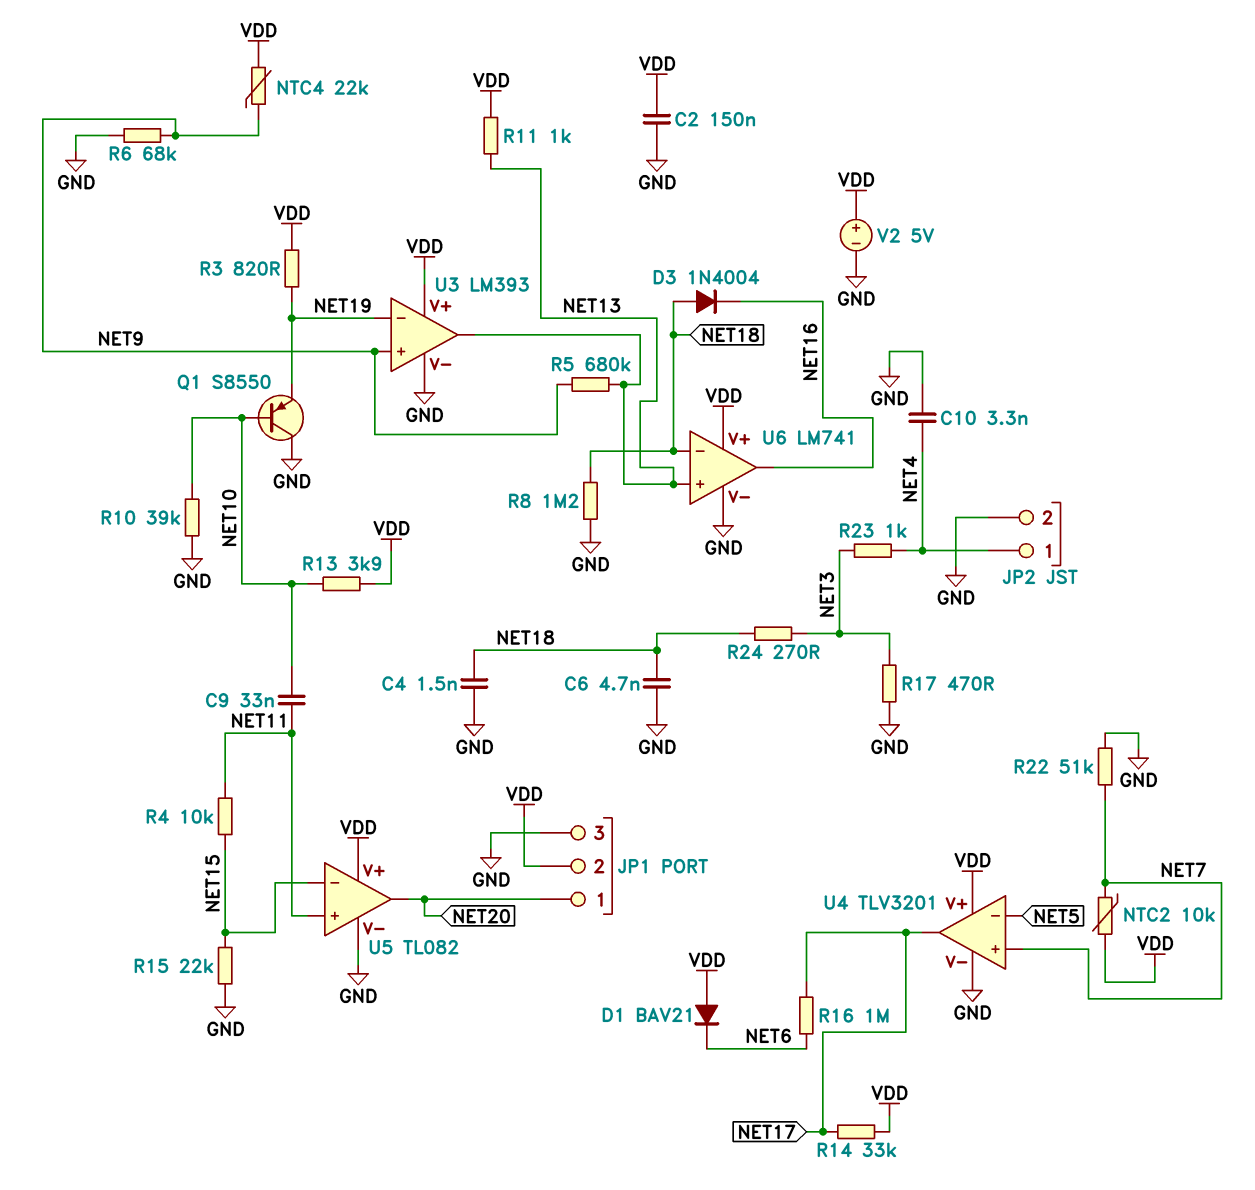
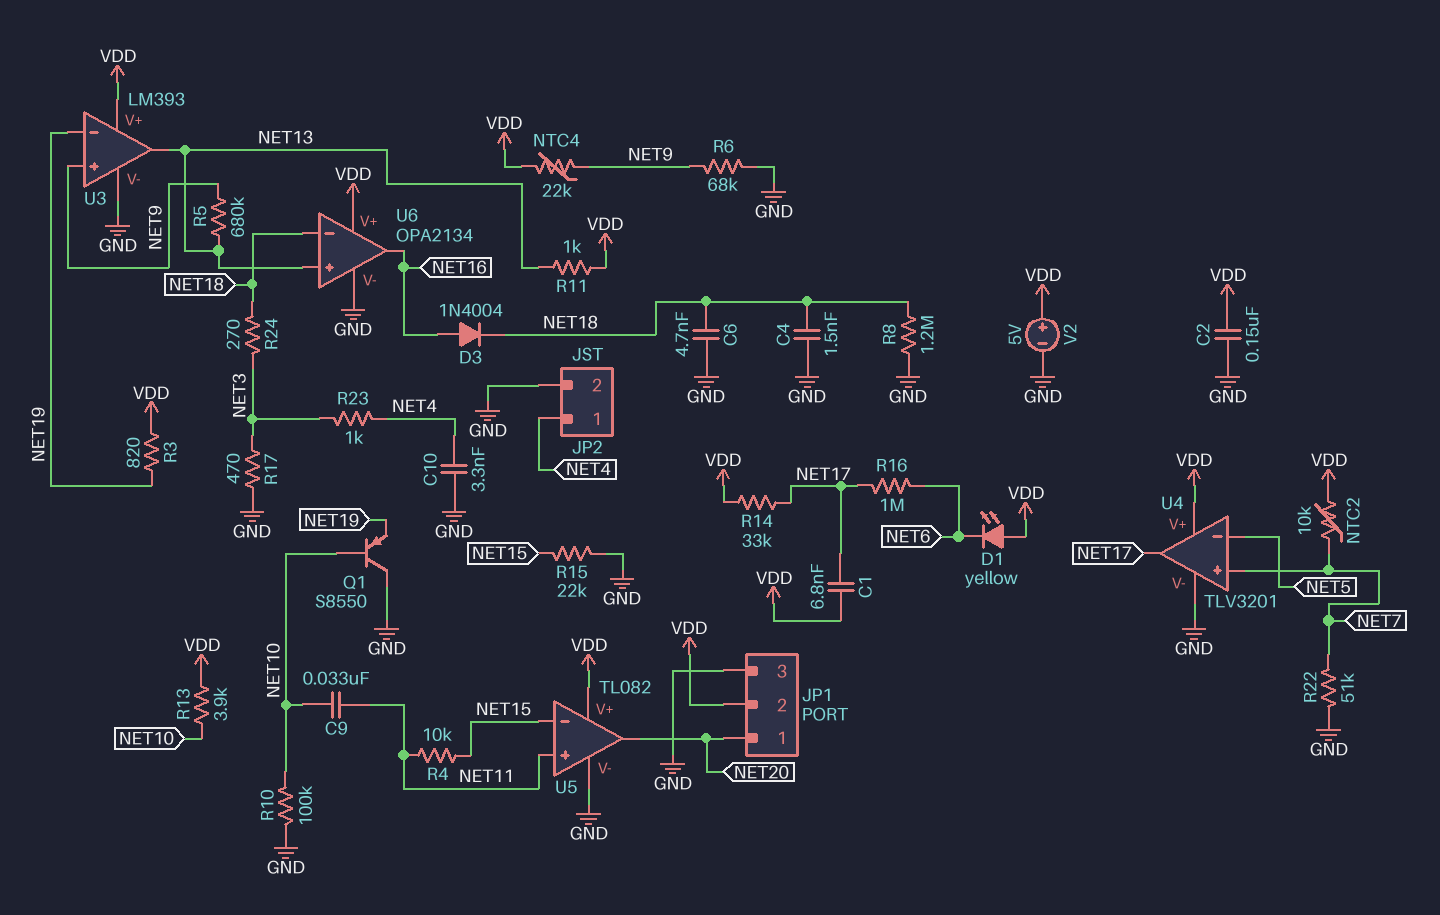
C1: none -> 6.8nF (NET17, VDD)
D1: diode BAV21 (A VDD, K NET6) -> LED yellow (A VDD, K NET6)
D3: diode 1N4004 (A NET18, K NET16) -> diode 1N4004 (A NET16, K NET18)
R10: 39k (GND, NET10) -> 100k (GND, NET10)
U6: LM741 -> OPA2134

